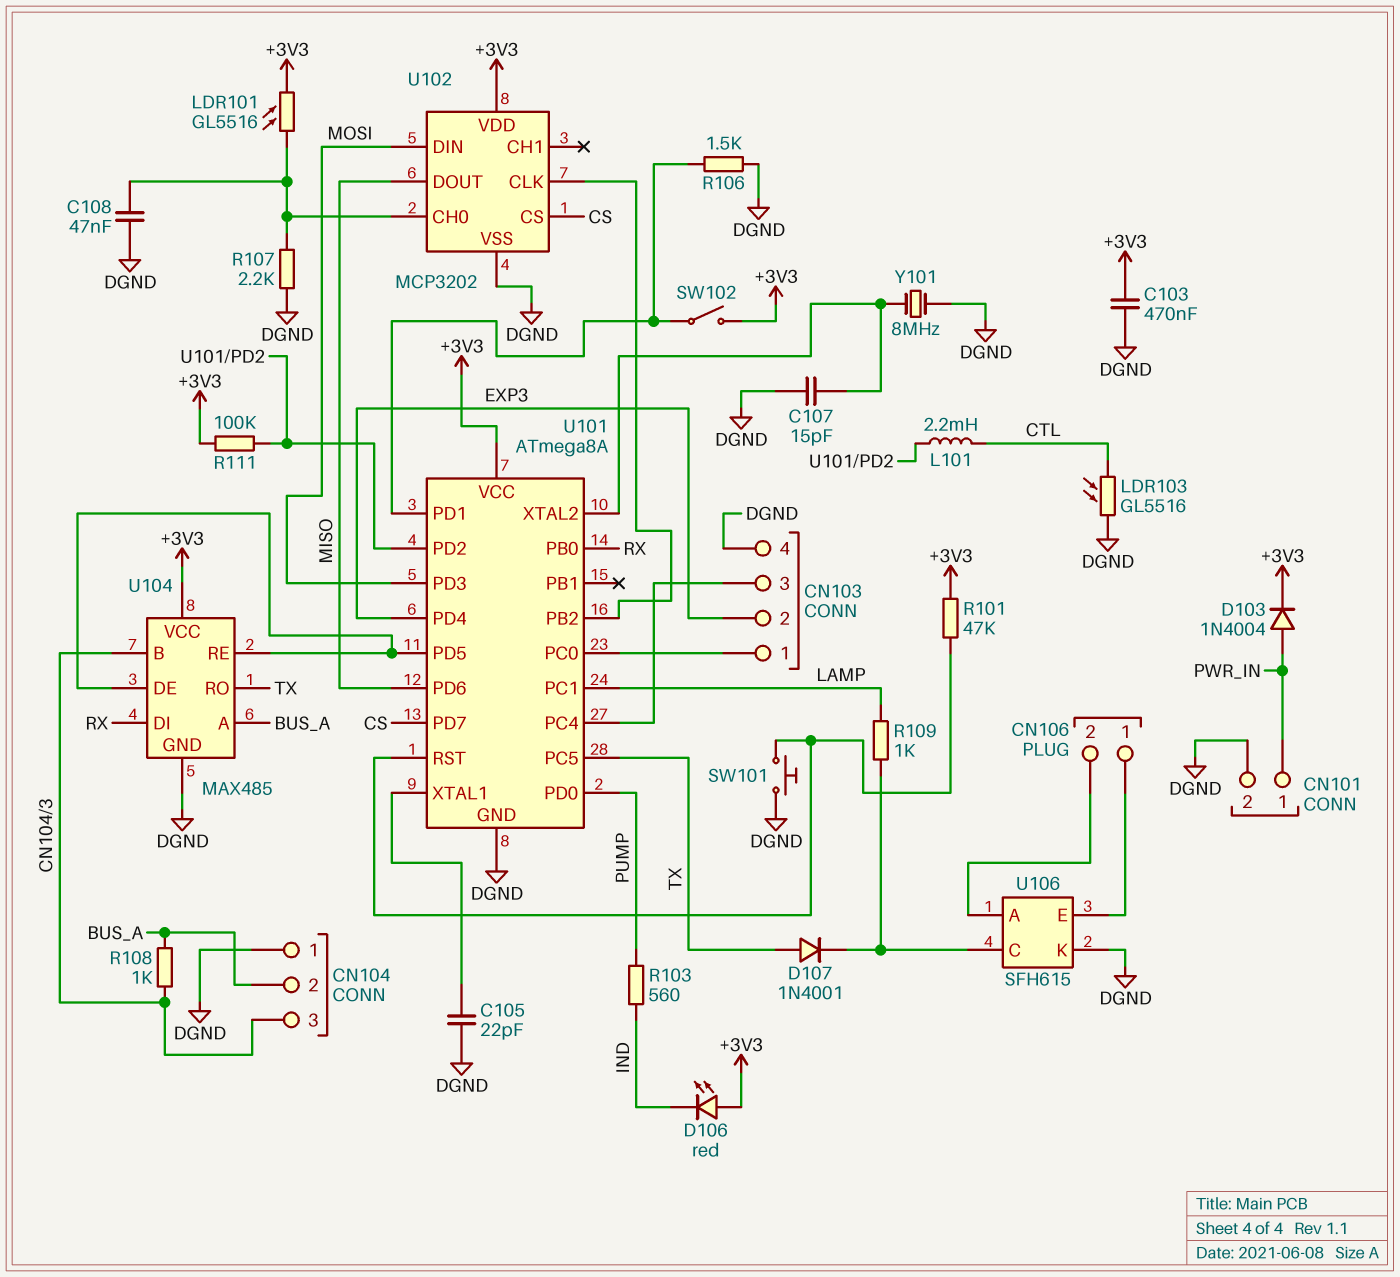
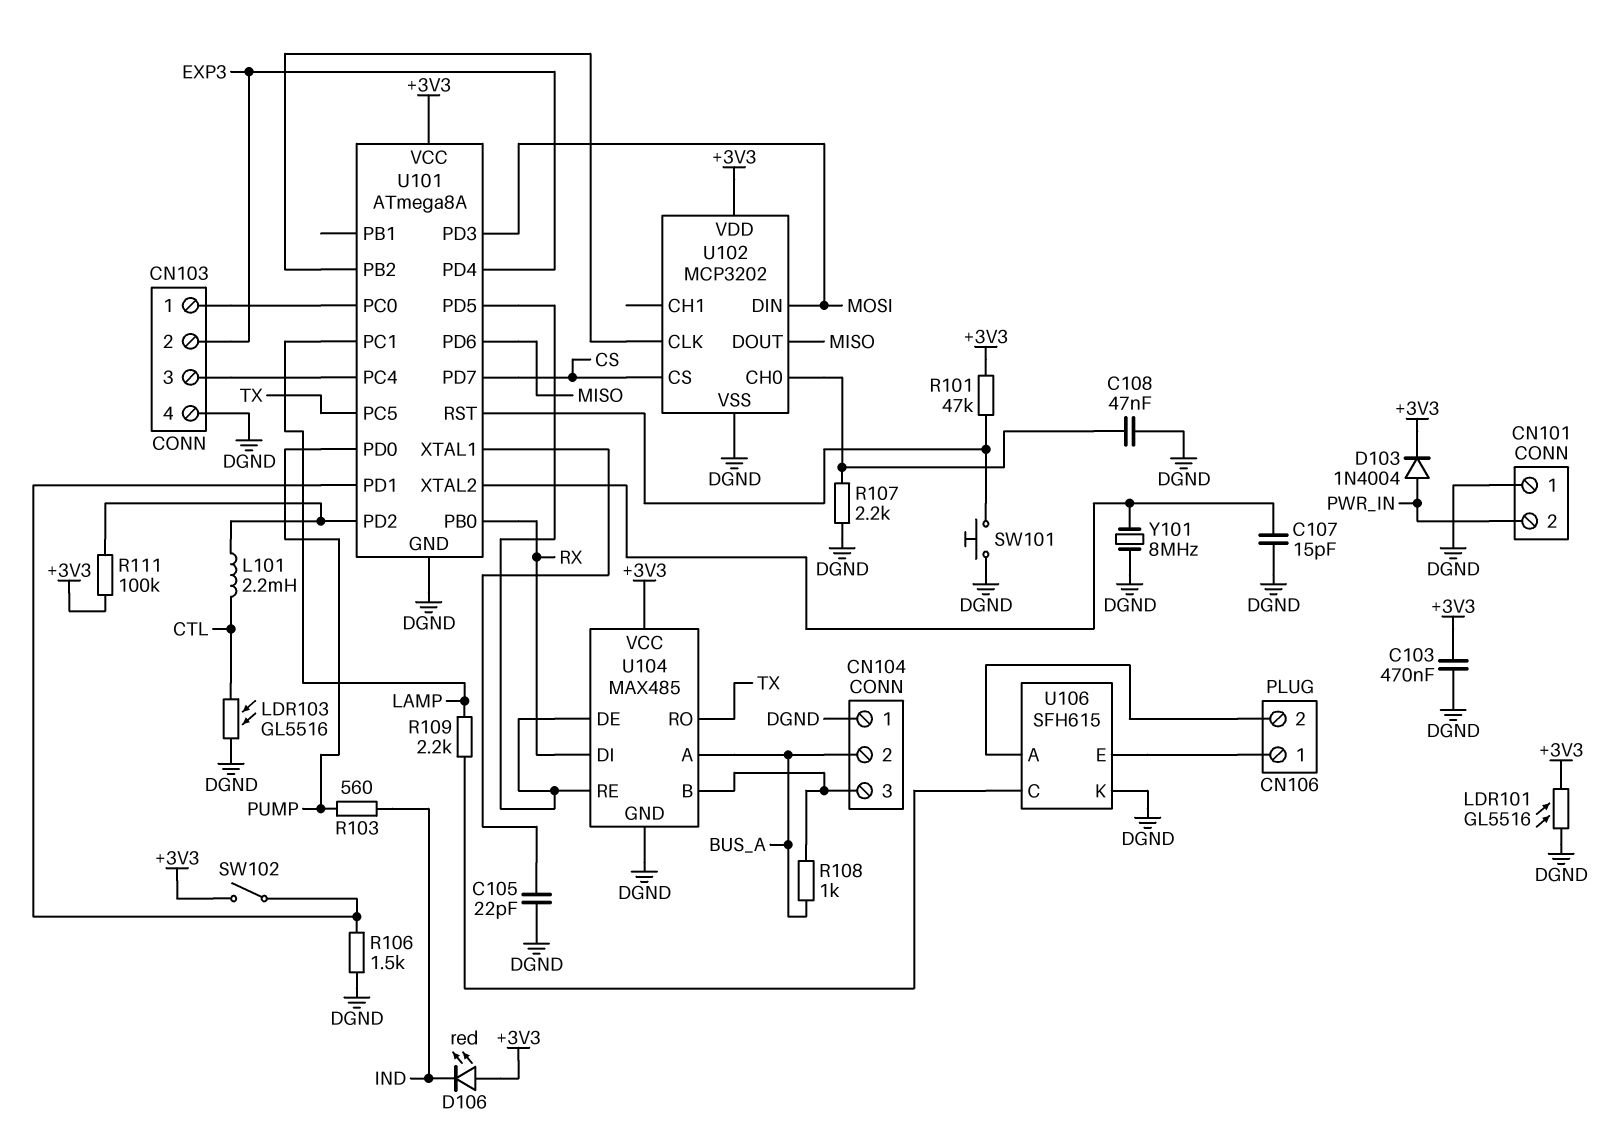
CN101 pin 1: PWR_IN -> DGND
CN101 pin 2: DGND -> PWR_IN
D107: diode 1N4001 (A TX, K U106/C) -> none
LDR101: GL5516 (+3V3, U102/CH0) -> GL5516 (+3V3, DGND)
R109: 1k (LAMP, U106/C) -> 2.2k (LAMP, U106/C)

